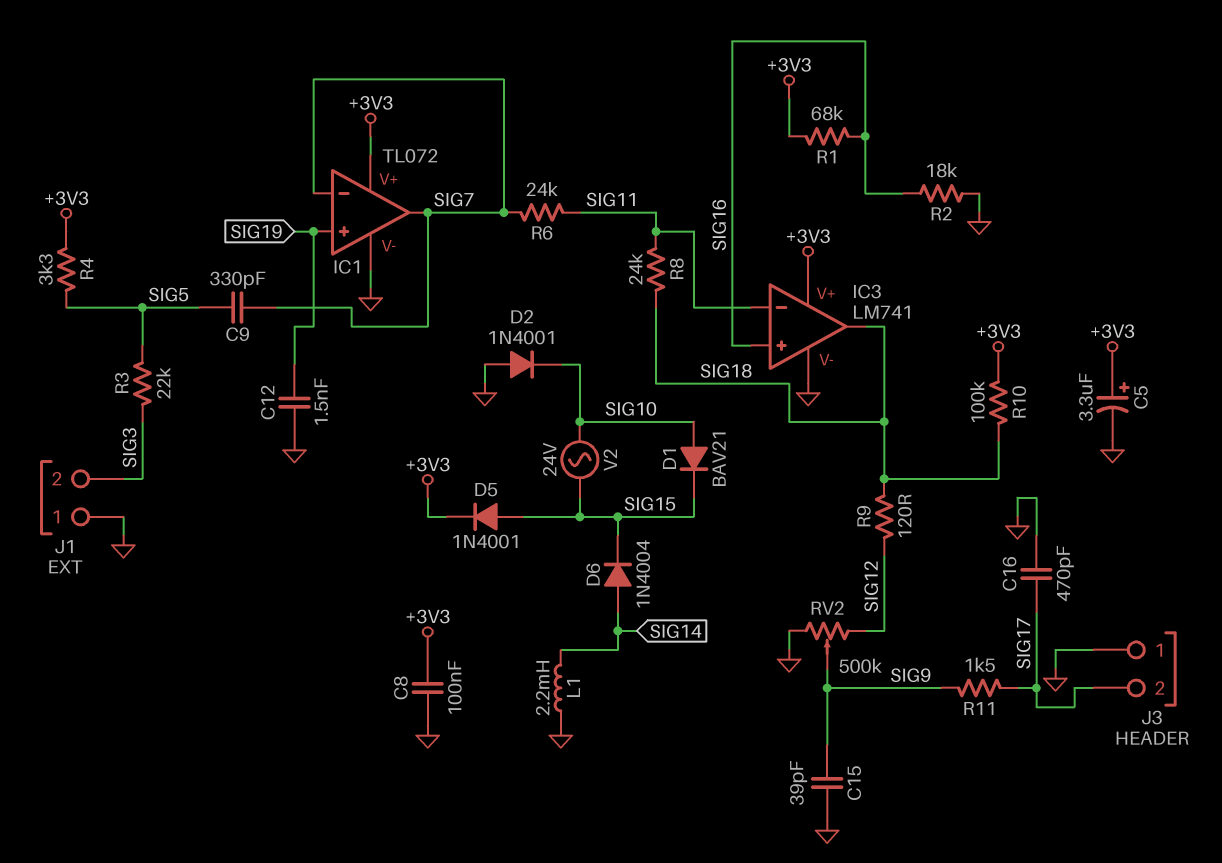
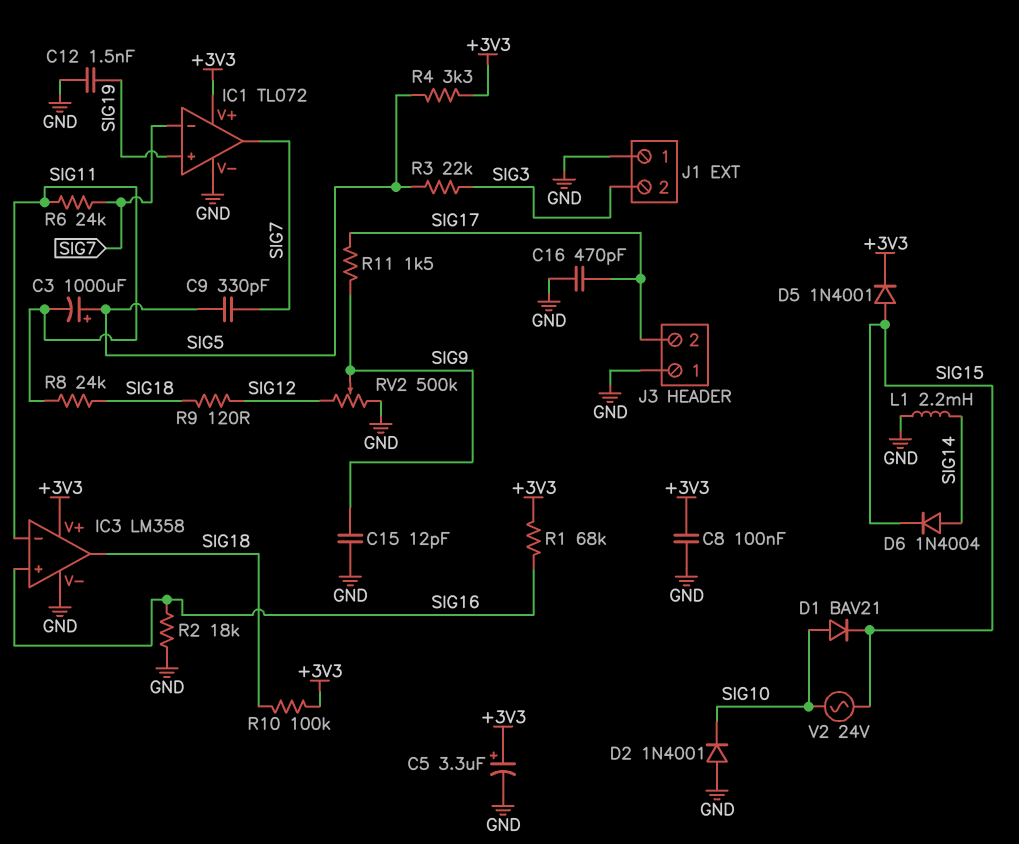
C3: none -> 1000uF (plus SIG5, minus SIG11)
C15: 39pF (GND, SIG9) -> 12pF (GND, SIG9)
IC3: LM741 -> LM358

